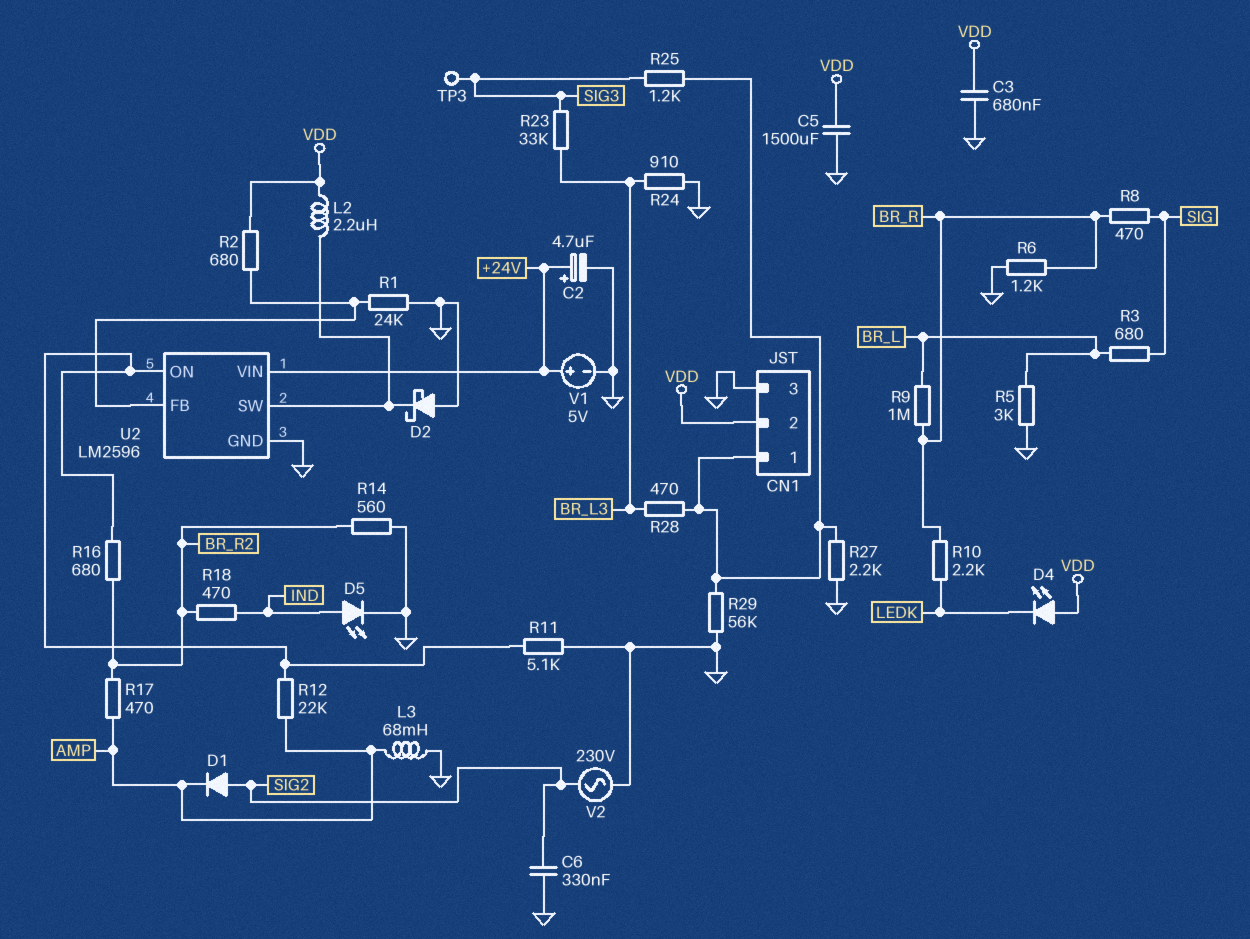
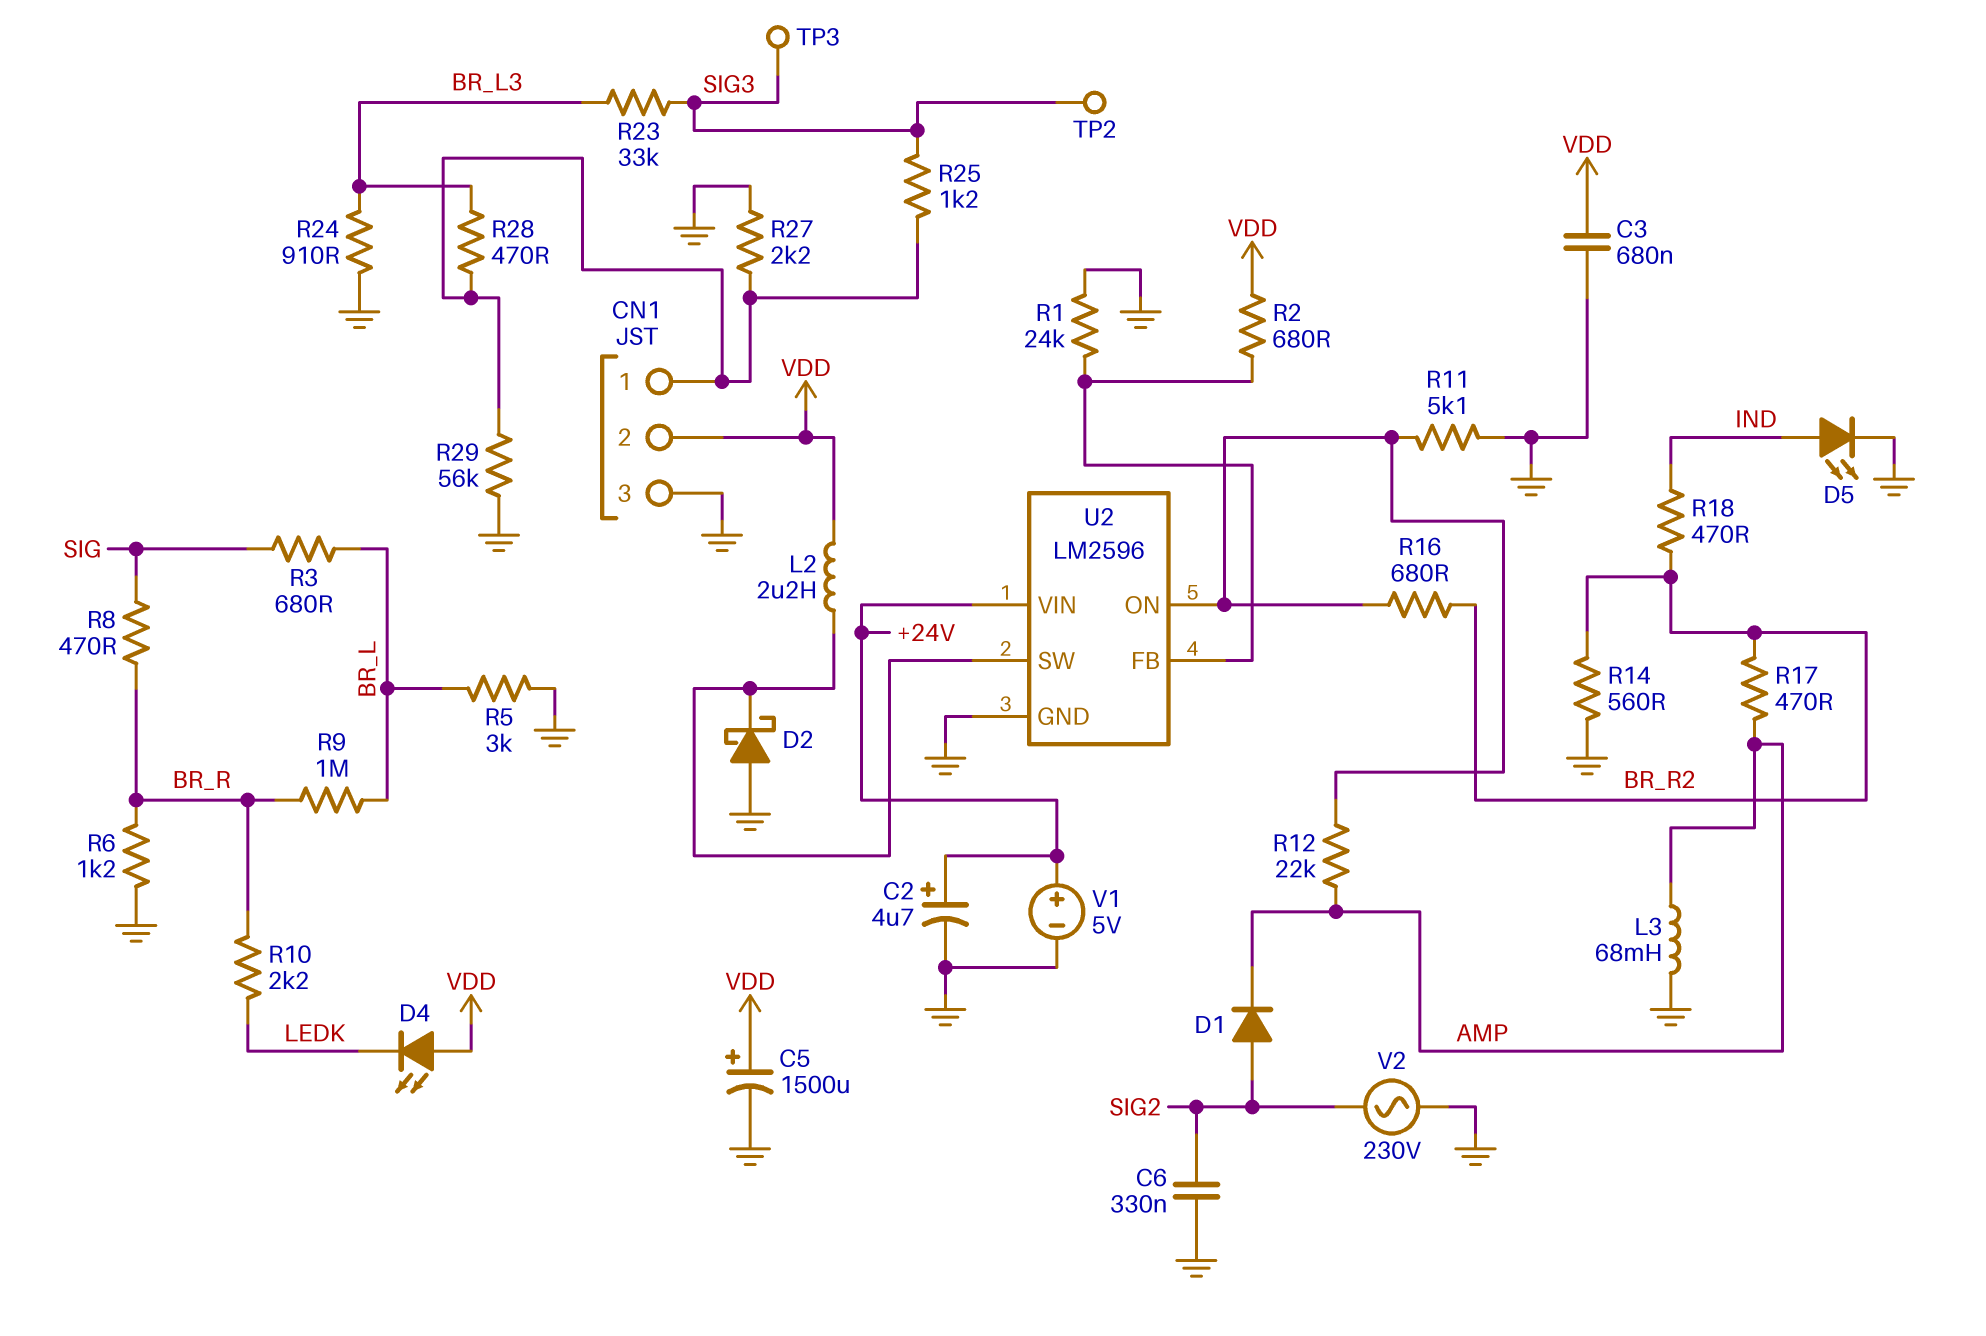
C5: 1500uF (GND, VDD) -> 1500uF (plus VDD, minus GND)
TP2: none -> test point (SIG3)

